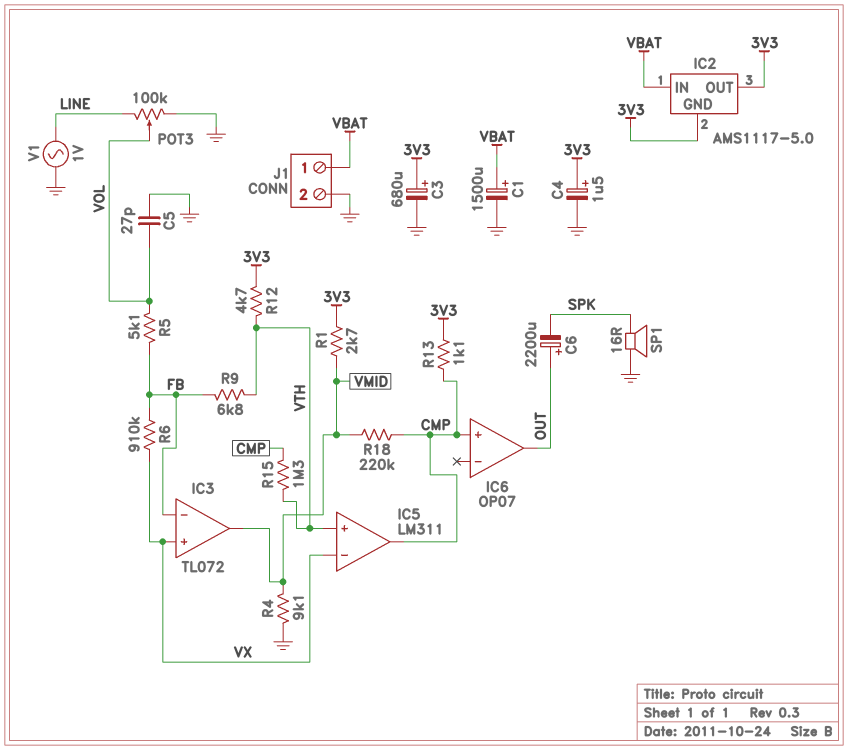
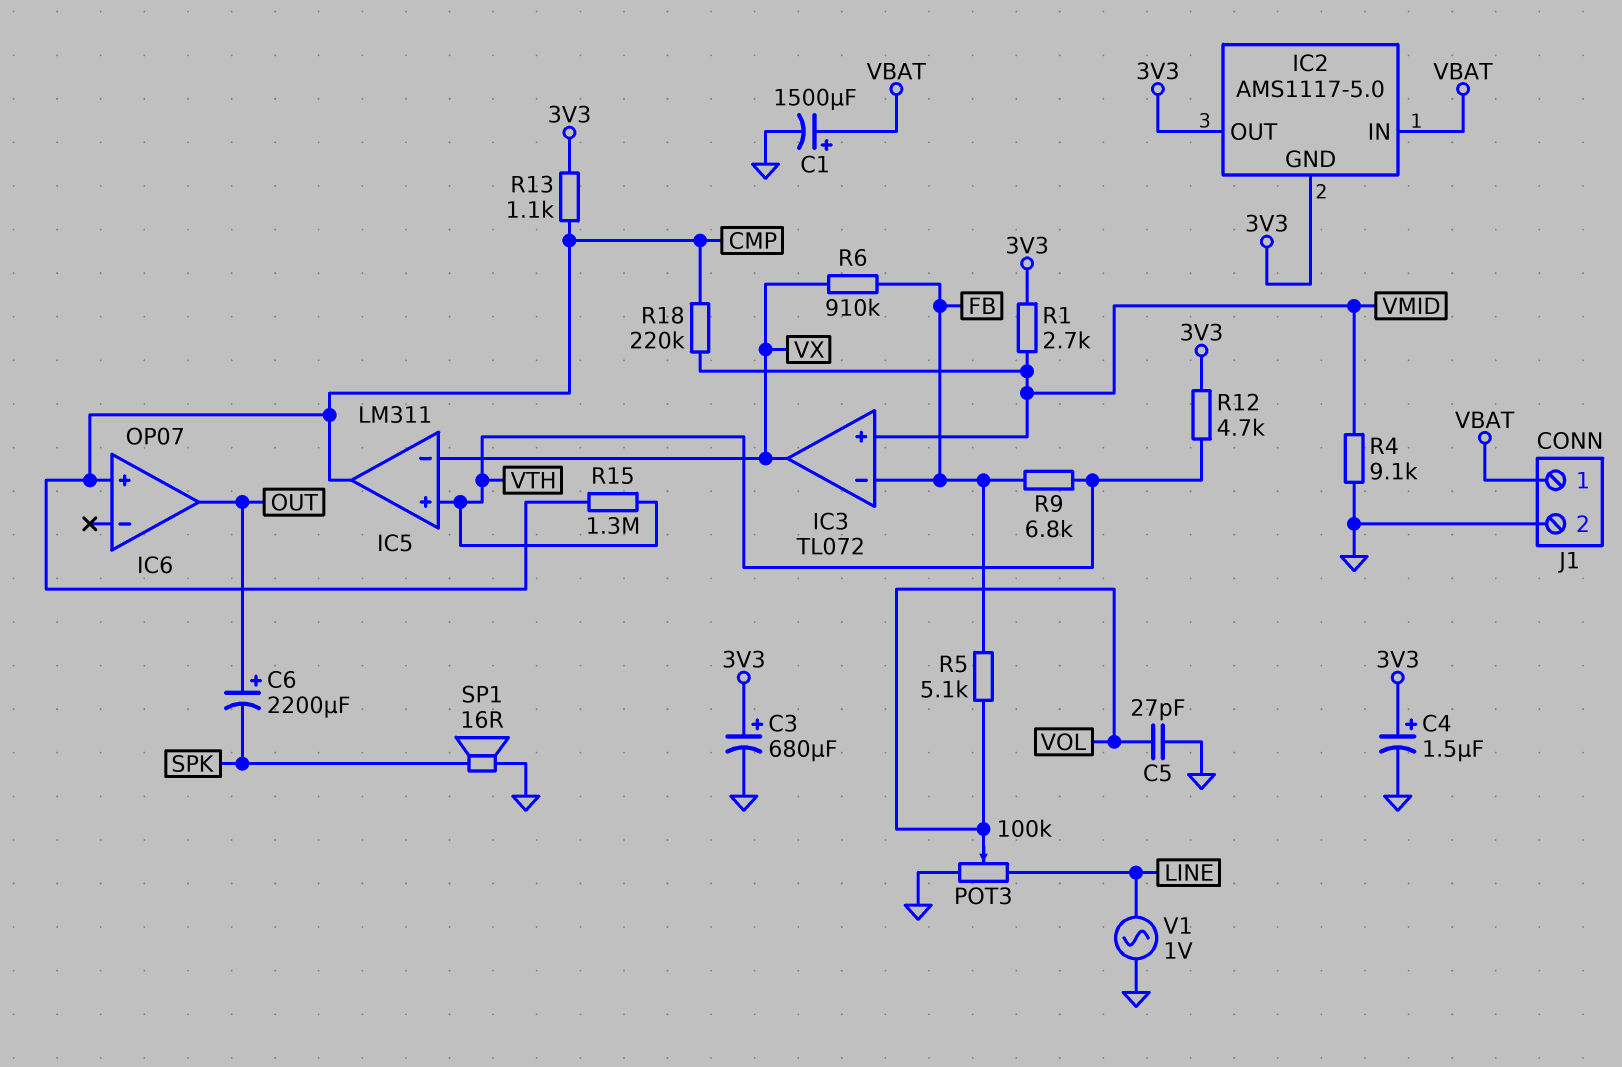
IC3 pin in+: VX -> VMID
IC3 pin out: VMID -> VX

